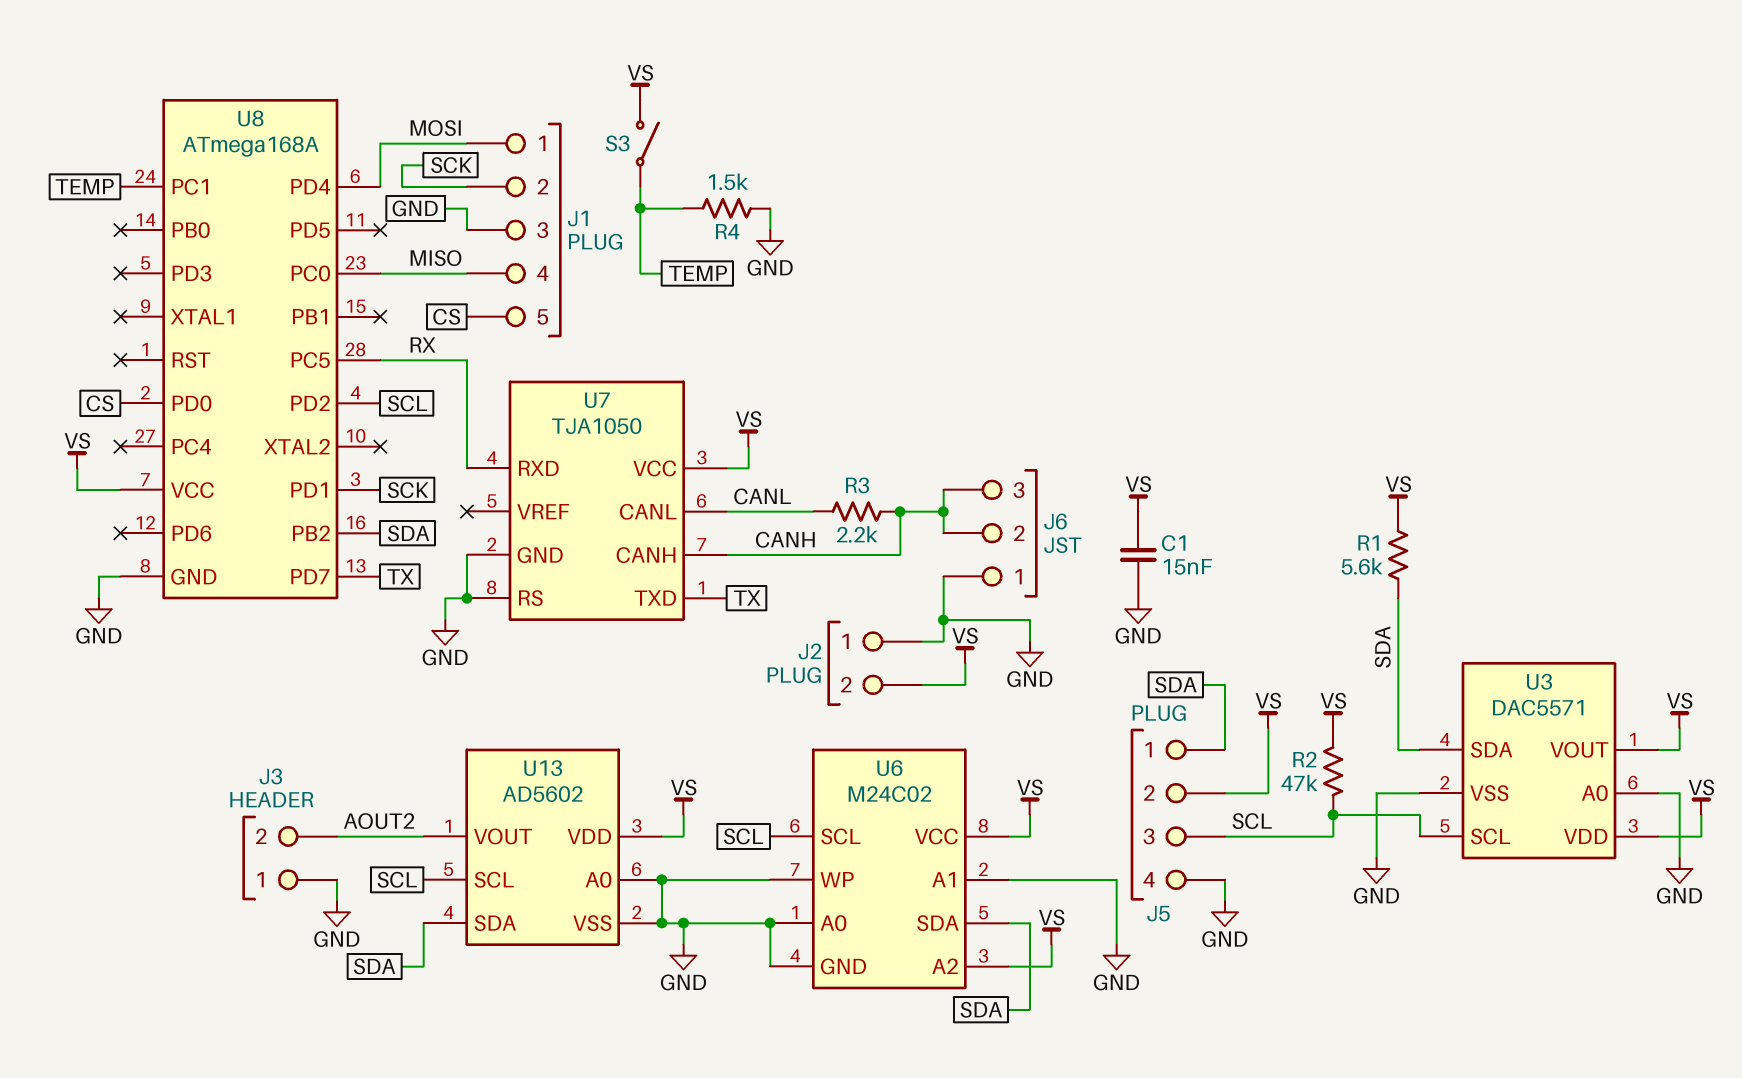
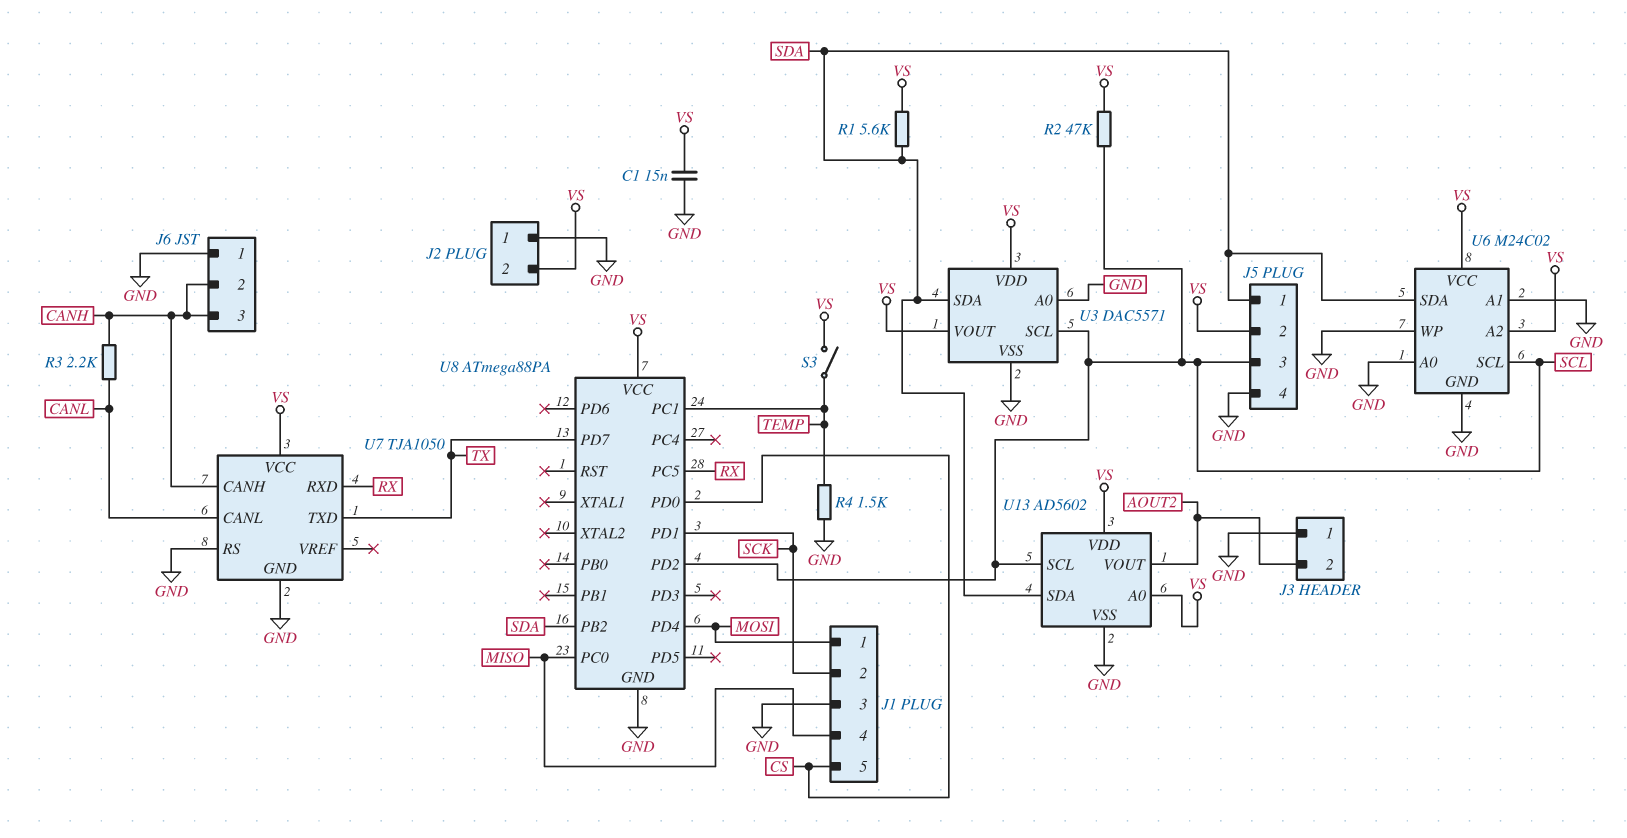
U8: ATmega168A -> ATmega88PA
U13 pin A0: GND -> VS

